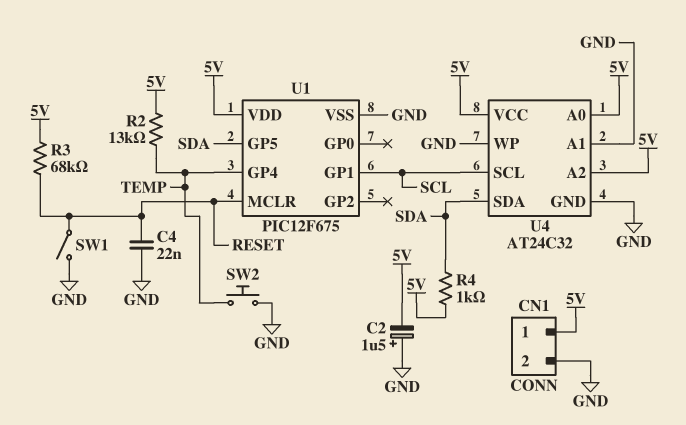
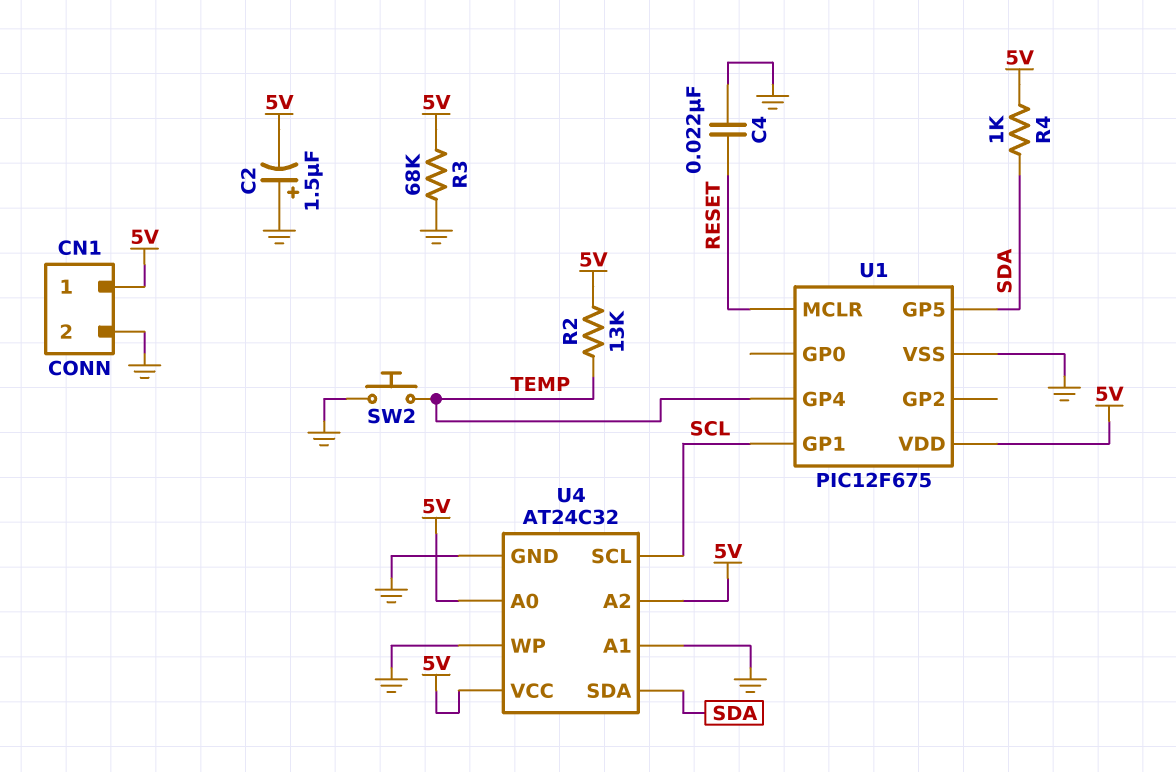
R3: 68k (5V, RESET) -> 68k (5V, GND)
SW1: switch (GND, RESET) -> none

